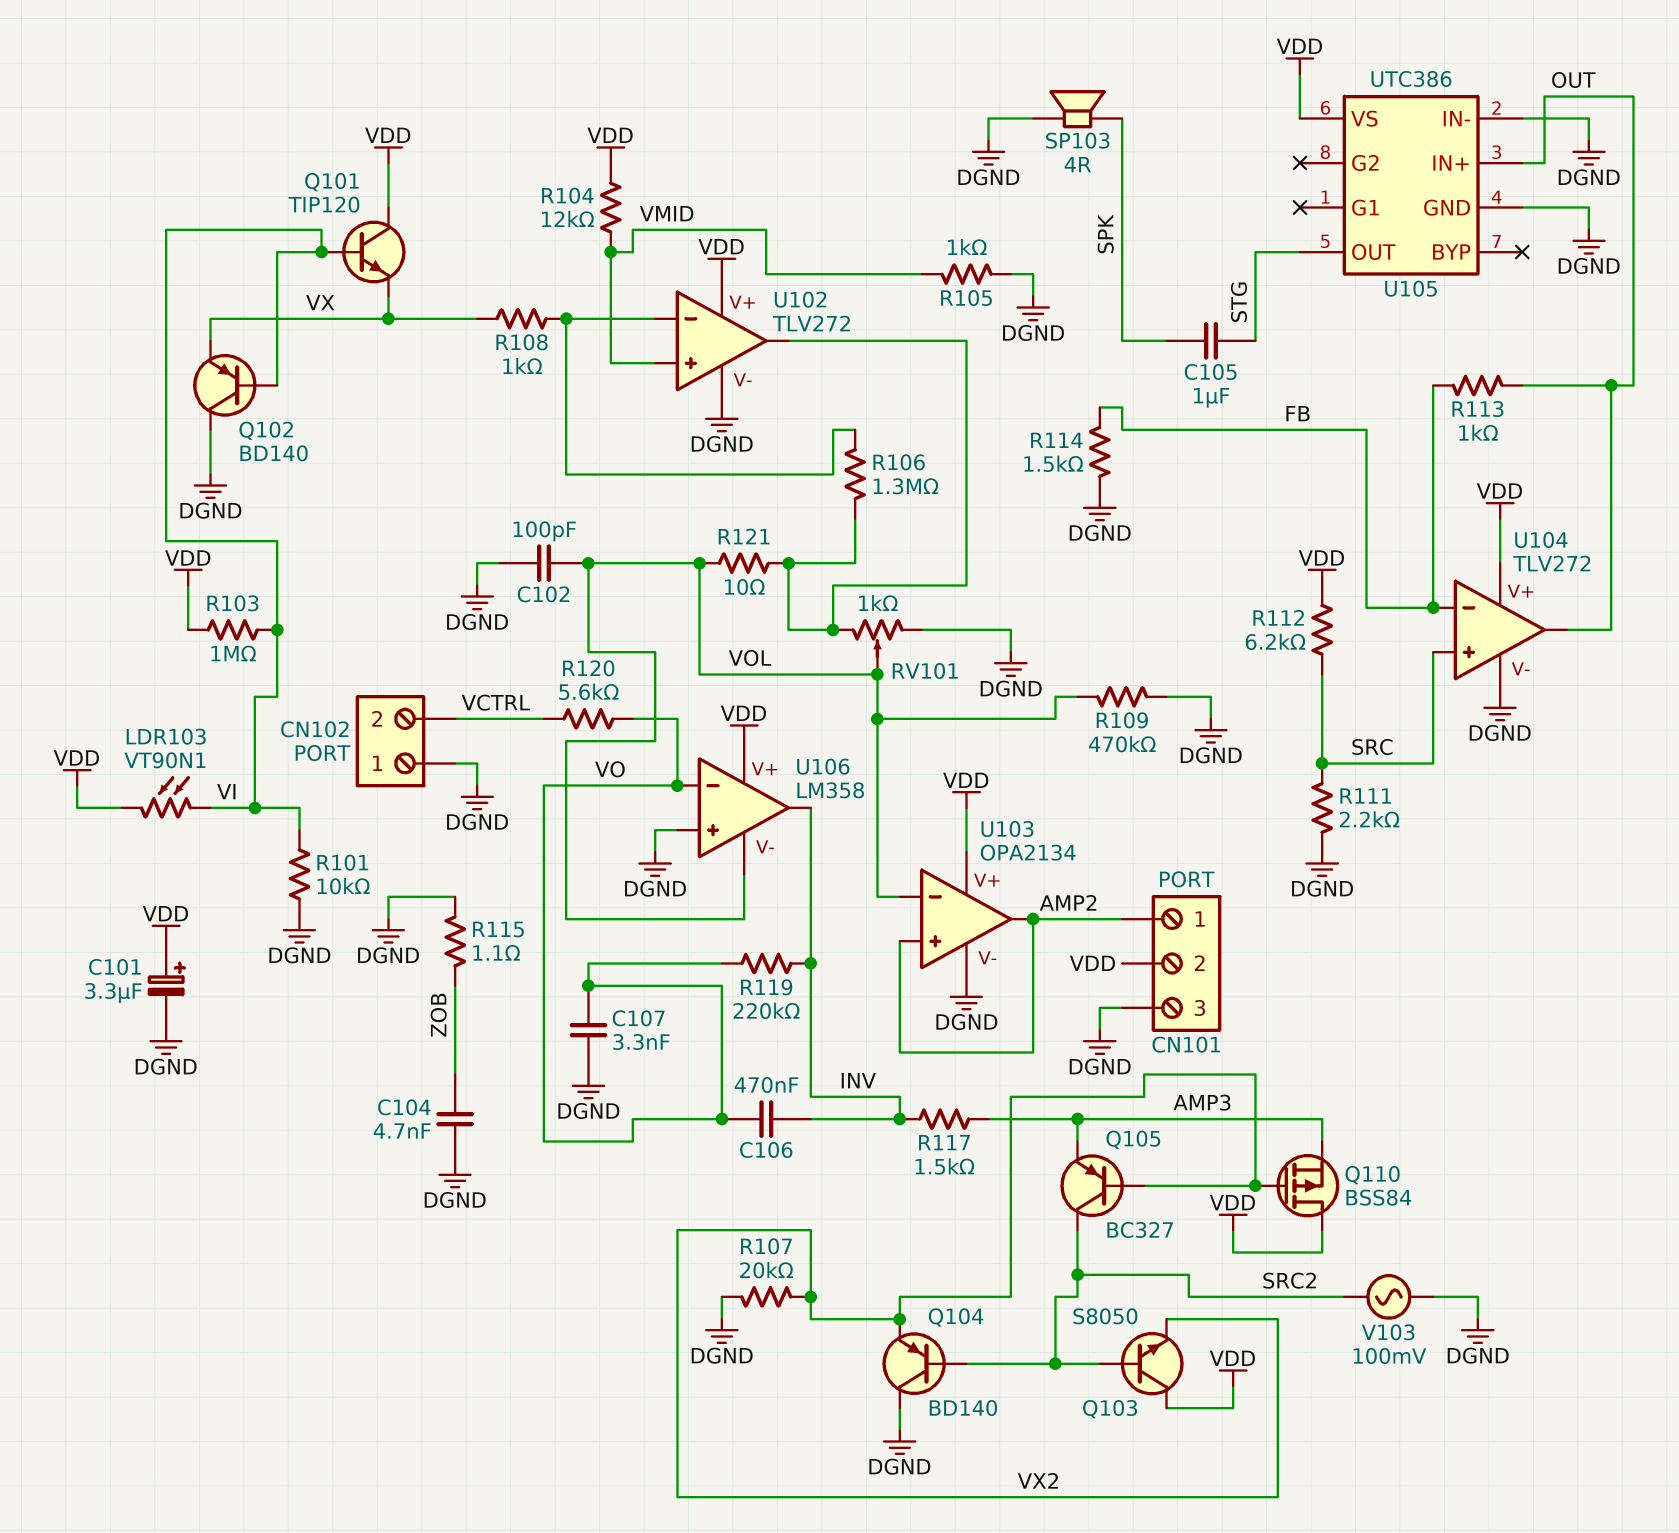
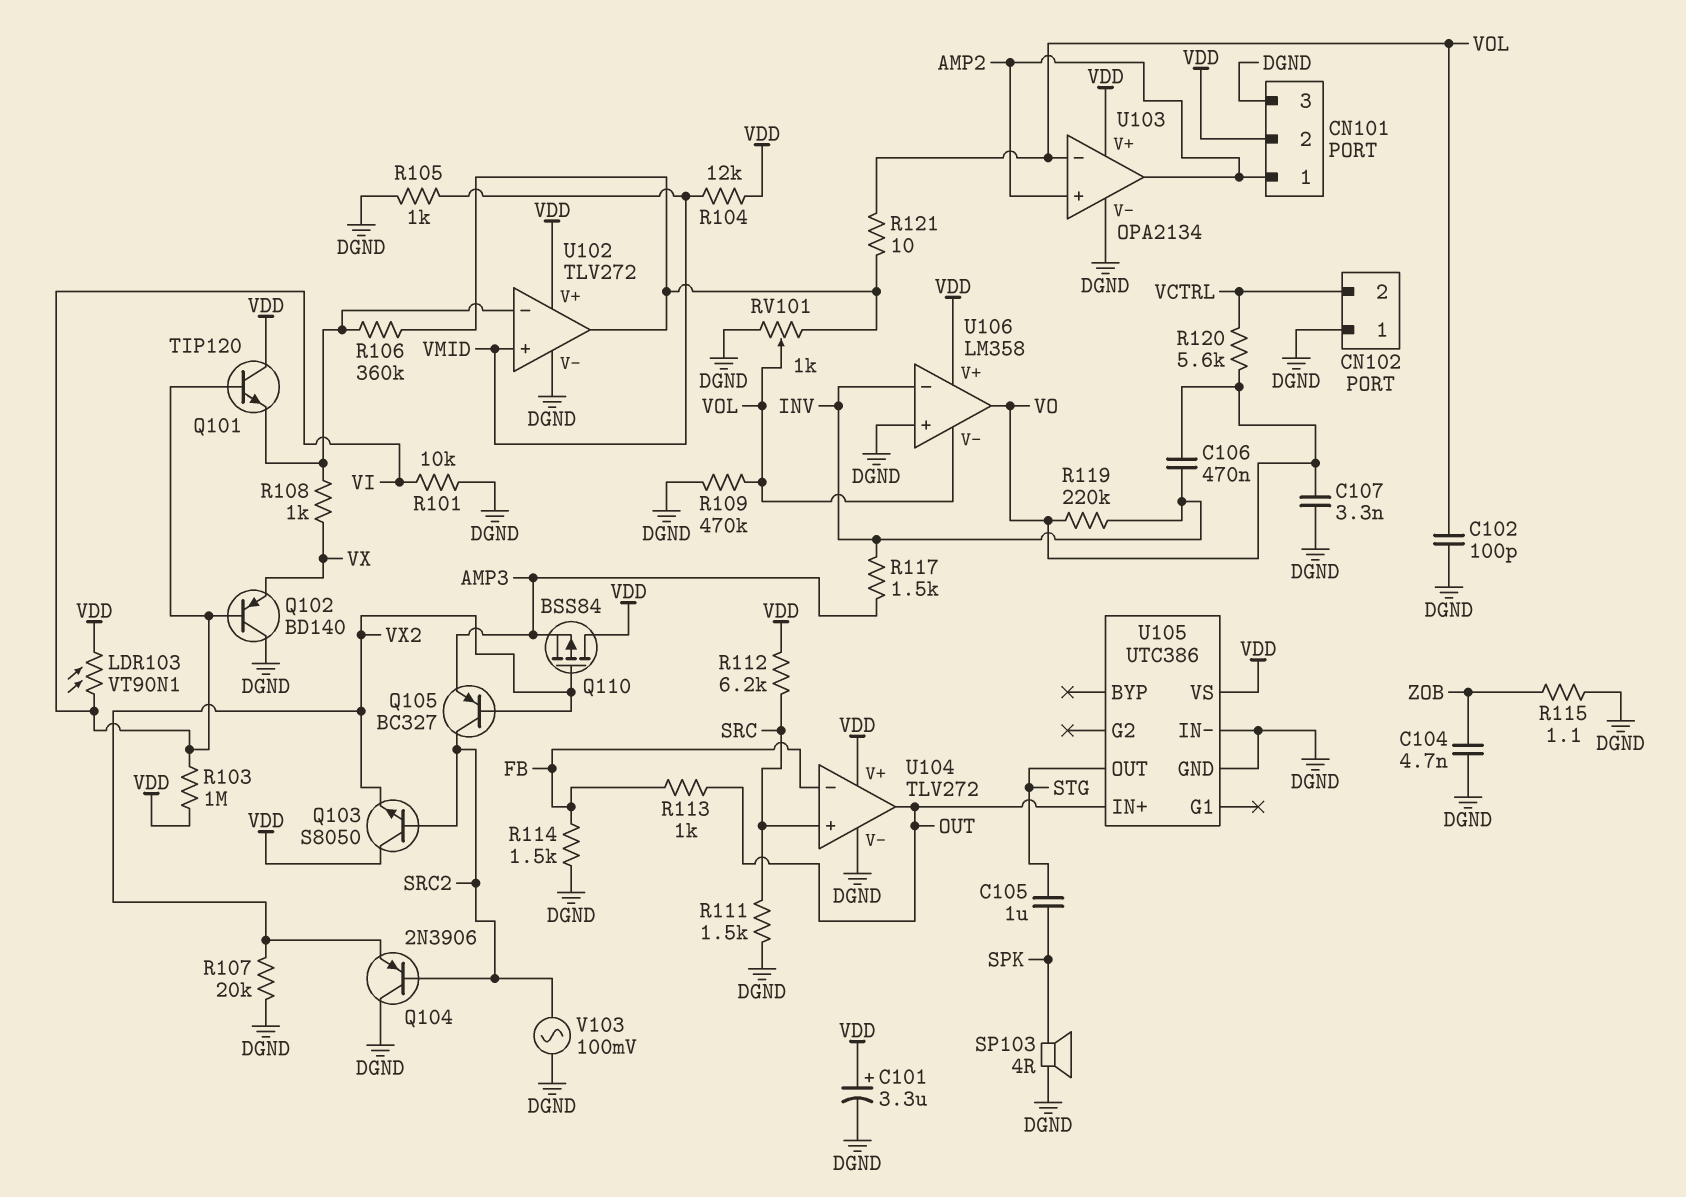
Q101: NPN TIP120 (B VI, C VDD, E VX) -> NPN TIP120 (B VI, C VDD, E U102/in-)
Q104: PNP BD140 (B SRC2, C DGND, E VX2) -> PNP 2N3906 (B SRC2, C DGND, E VX2)
R106: 1.3M (U102/in-, U102/out) -> 360k (U102/in-, U102/out)
R111: 2.2k (DGND, SRC) -> 1.5k (DGND, SRC)
U106 pin in-: VO -> INV
U106 pin out: INV -> VO

